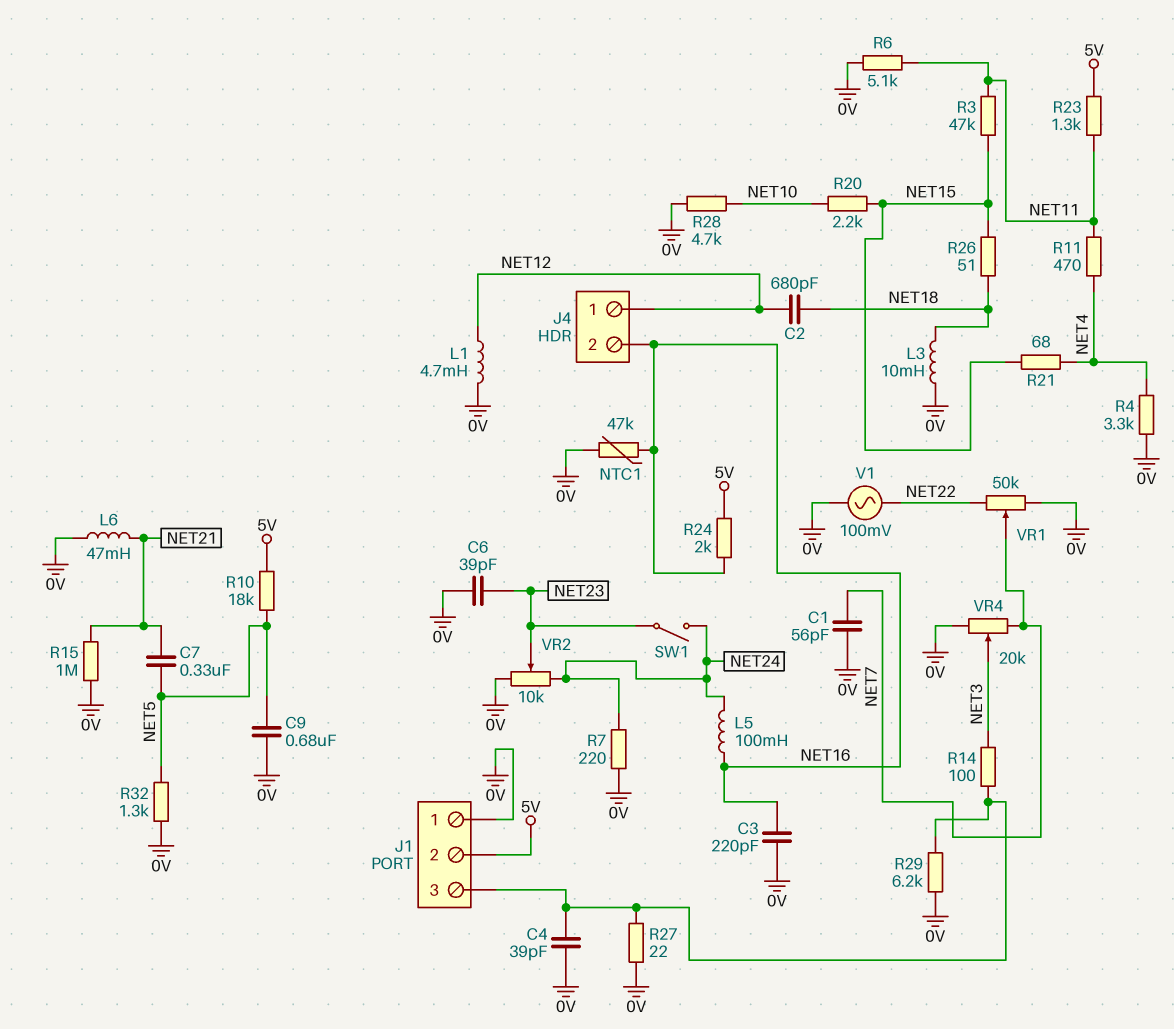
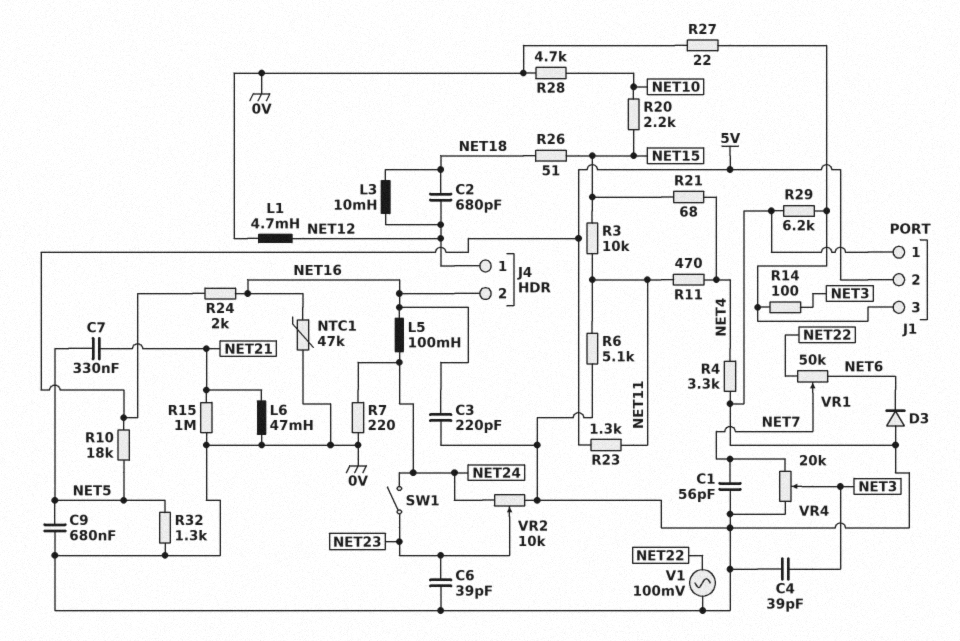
C4: 39pF (0V, J1/3) -> 39pF (0V, NET3)
D3: none -> diode (A 0V, K NET6)
L3: 10mH (0V, NET18) -> 10mH (NET12, NET18)
R3: 47k (NET11, NET15) -> 10k (NET11, NET15)
VR1: 50k (0V, NET22, wiper NET7) -> 50k (NET6, NET22, wiper NET7)

